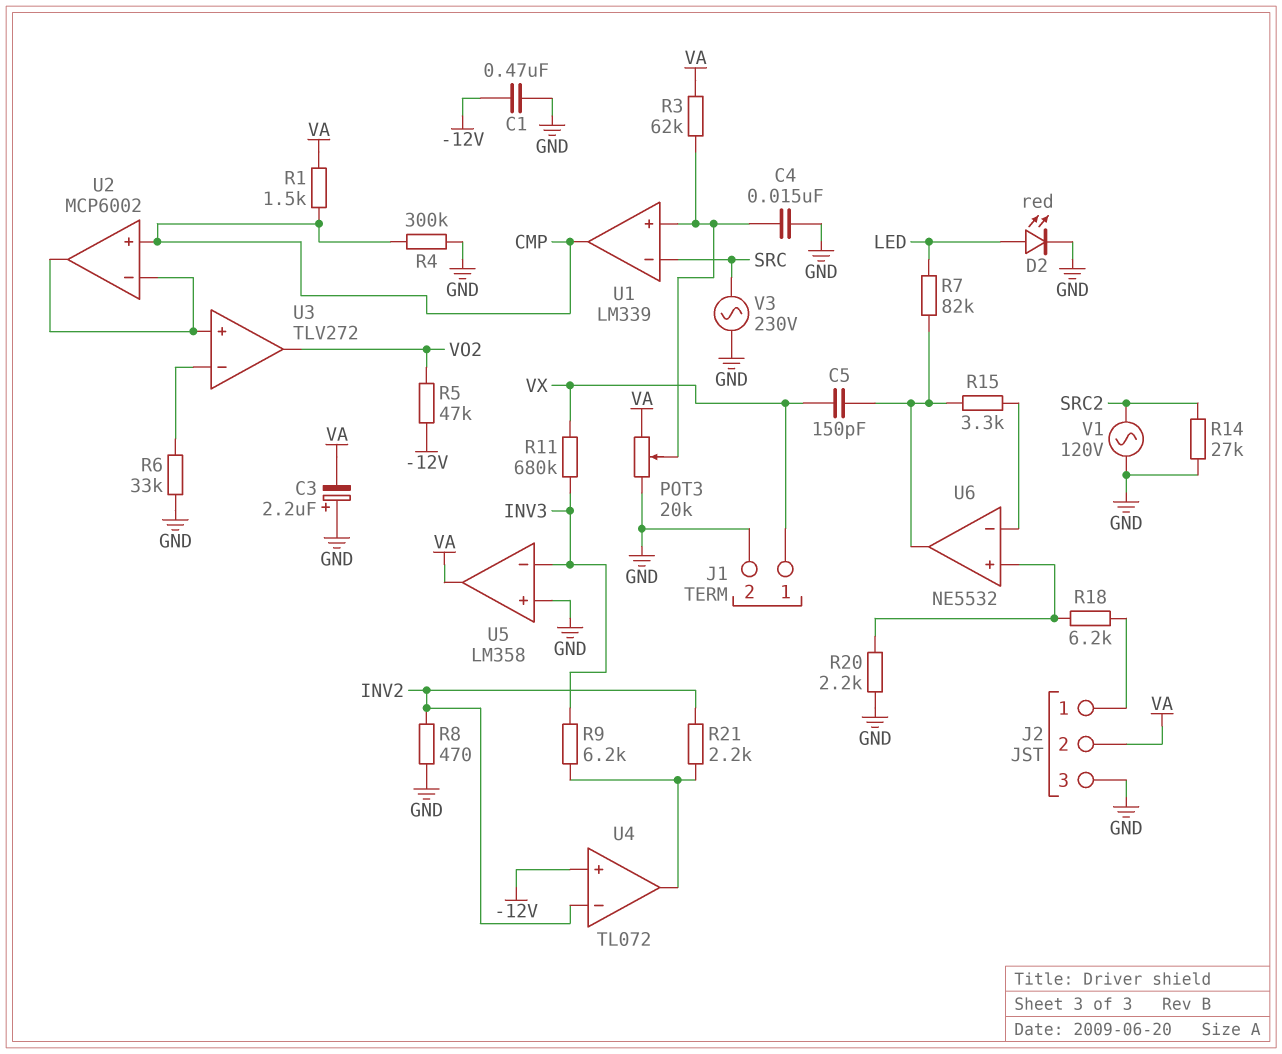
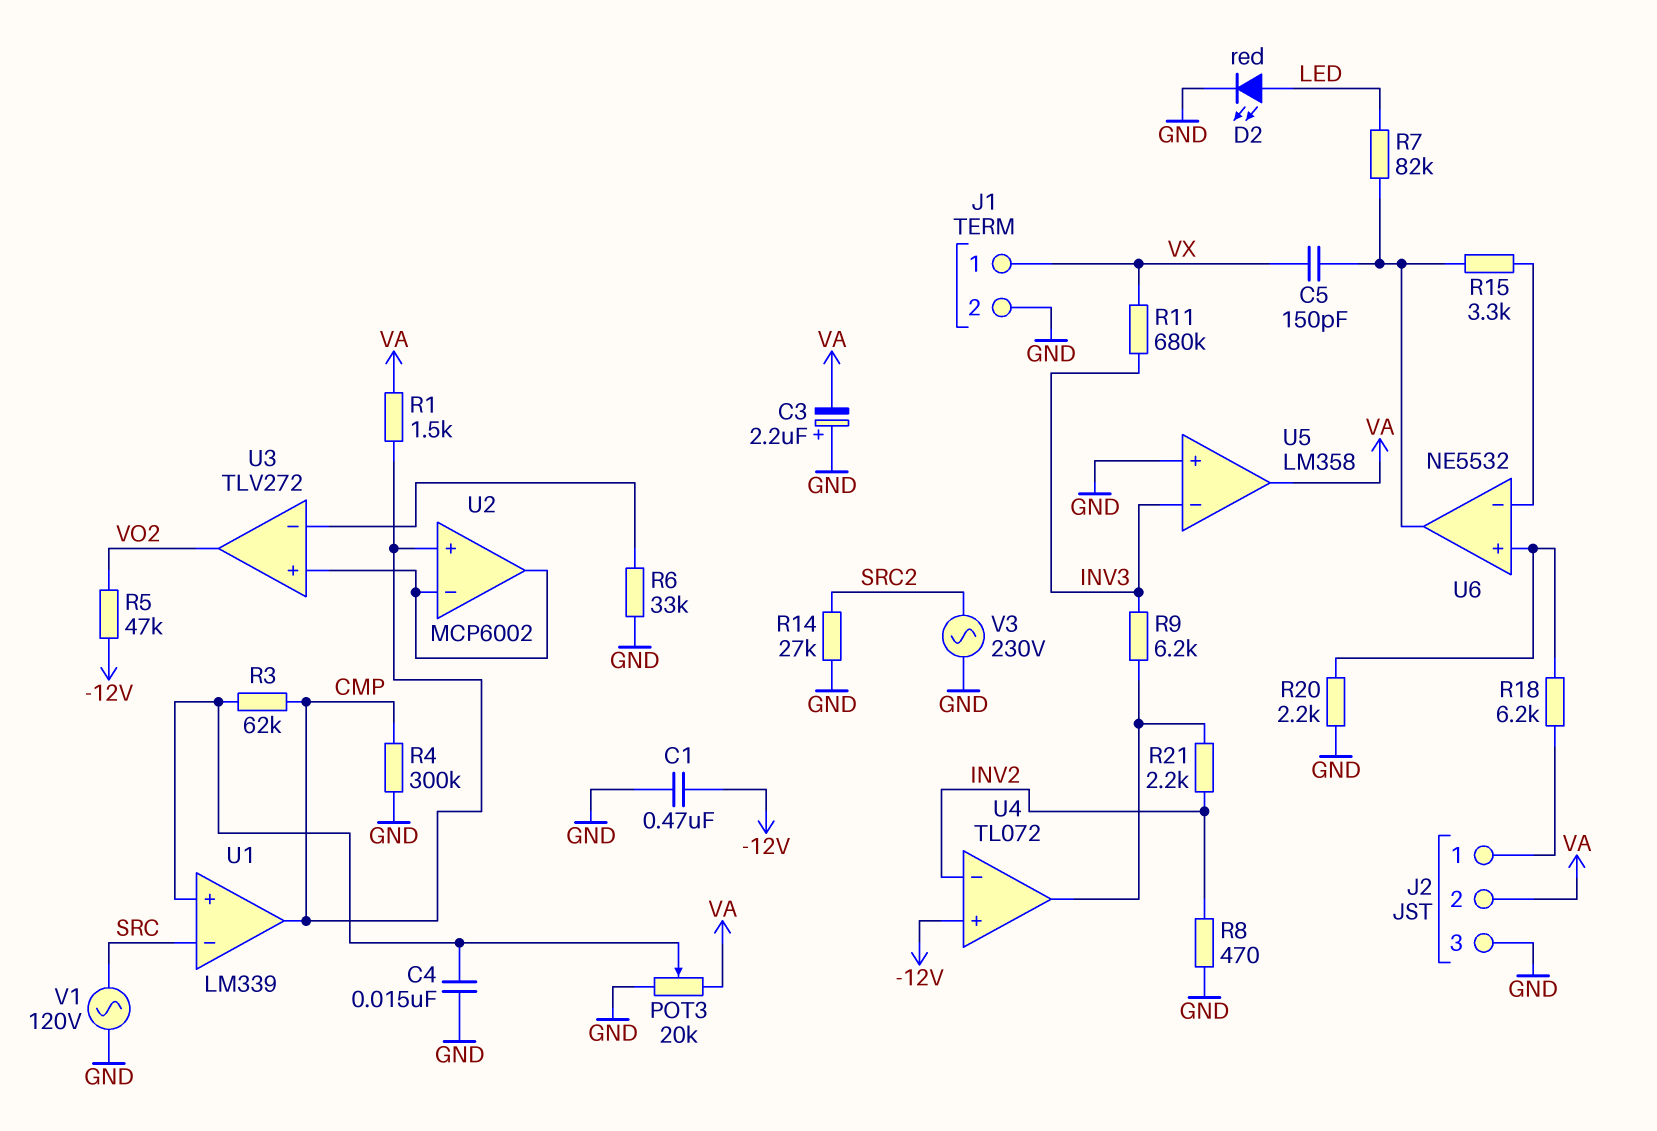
R3: 62k (U1/in+, VA) -> 62k (CMP, U1/in+)
V1: AC 120V (GND, SRC2) -> AC 120V (GND, SRC)
V3: AC 230V (GND, SRC) -> AC 230V (GND, SRC2)

